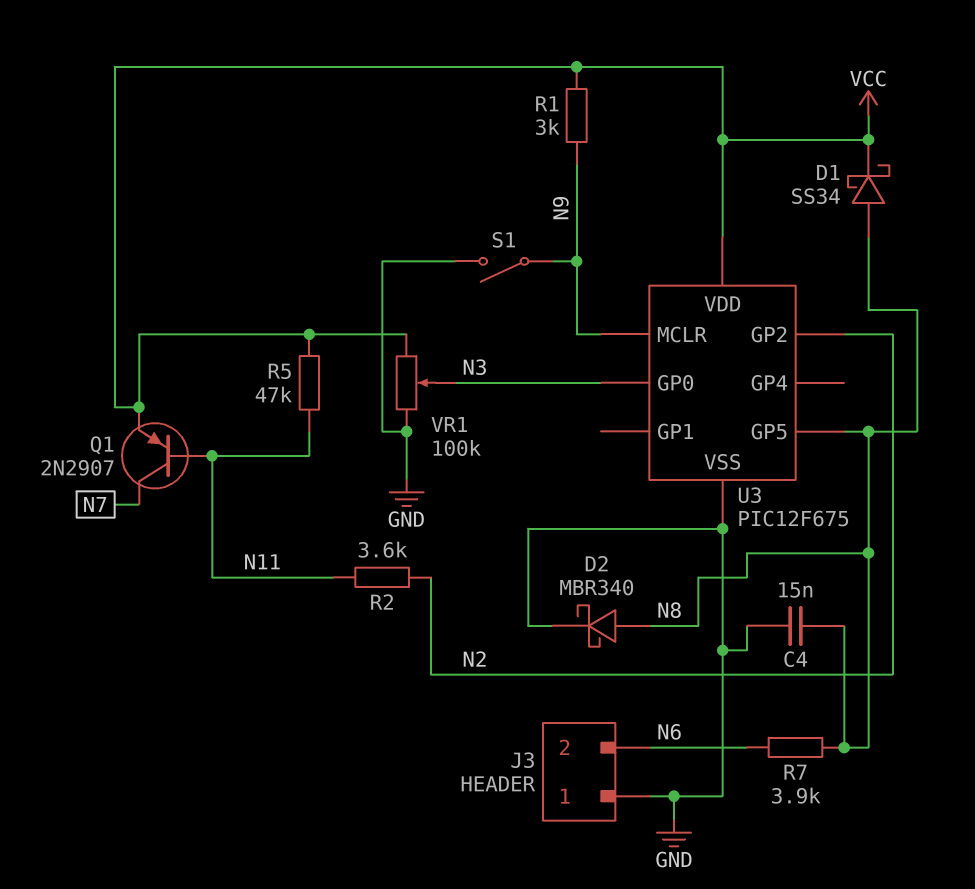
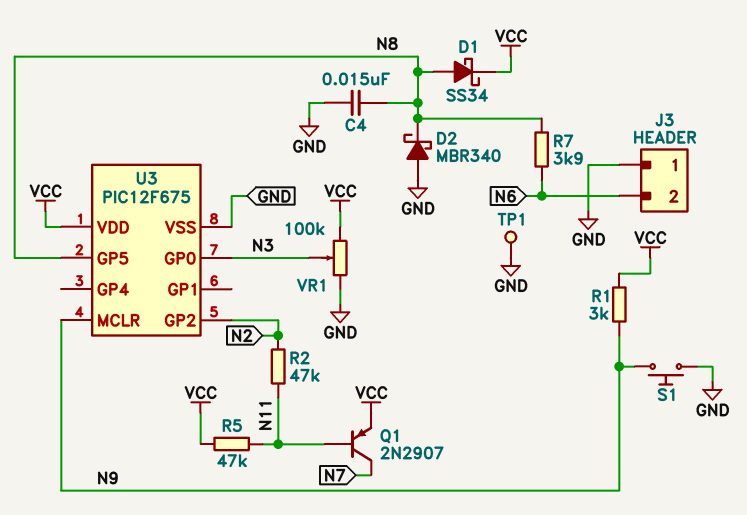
D2: schottky MBR340 (A N8, K GND) -> schottky MBR340 (A GND, K N8)
R2: 3.6k (N2, N11) -> 47k (N2, N11)
S1: switch (GND, N9) -> button (GND, N9)
TP1: none -> test point (GND)

